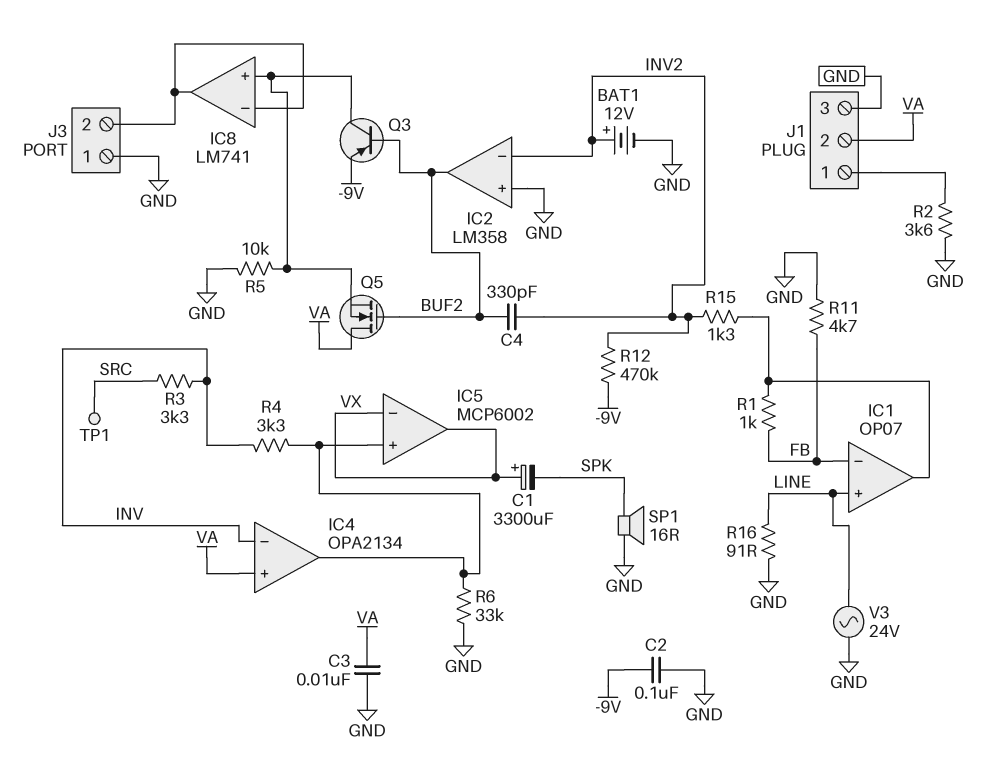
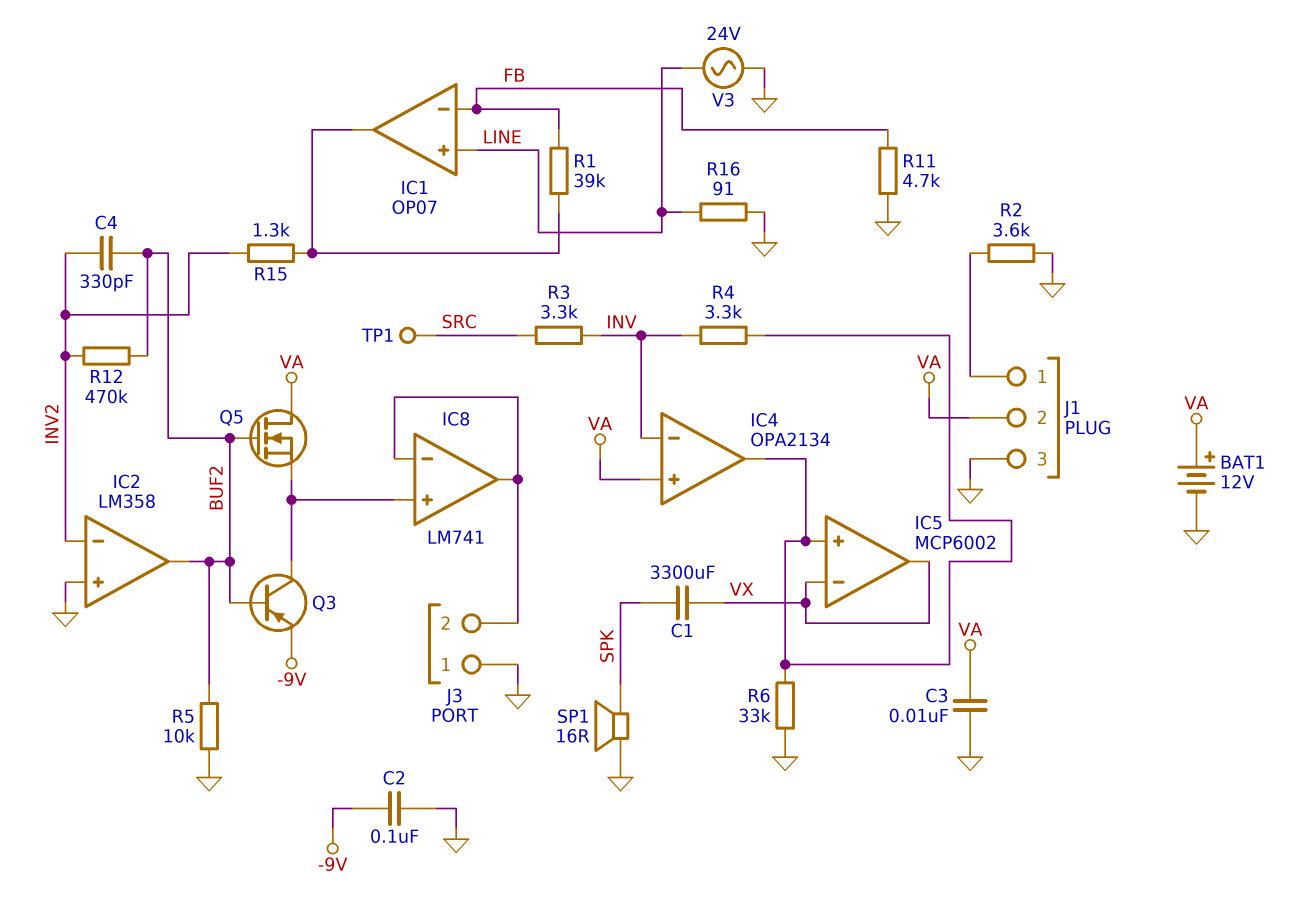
BAT1: 12V (plus INV2, minus GND) -> 12V (plus VA, minus GND)
C1: 3300uF (plus VX, minus SPK) -> 3300uF (SPK, VX)
R1: 1k (FB, IC1/out) -> 39k (FB, IC1/out)
R5: 10k (GND, IC8/in+) -> 10k (BUF2, GND)
R12: 470k (-9V, INV2) -> 470k (BUF2, INV2)

